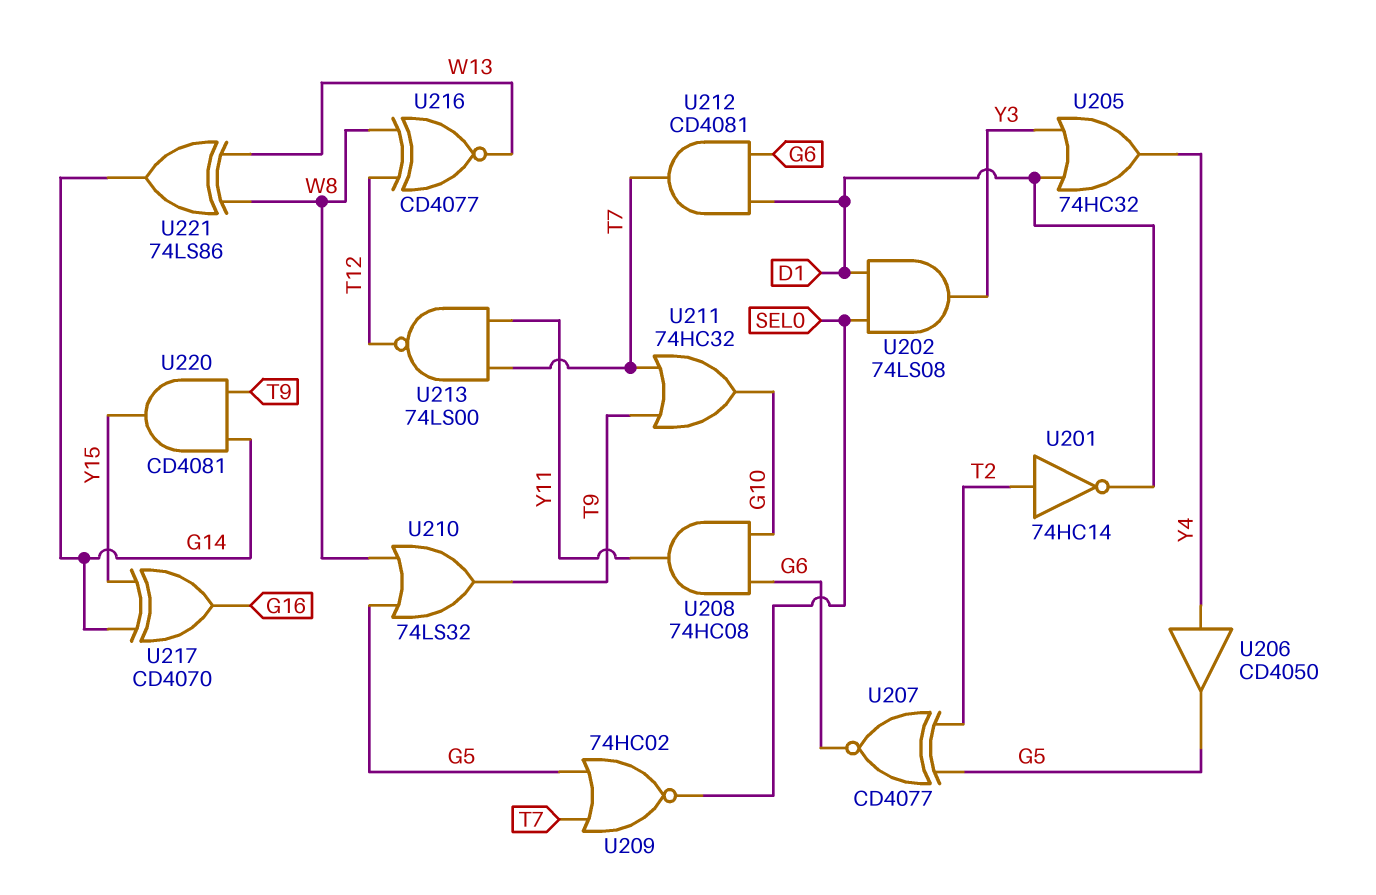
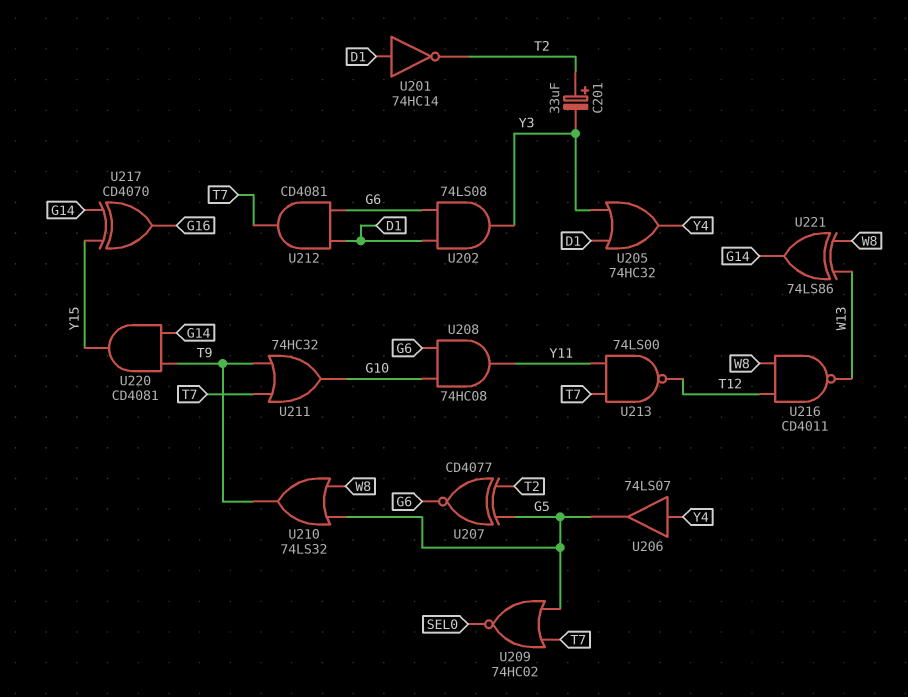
C201: none -> 33uF (plus T2, minus Y3)
U201: NOT 74HC14 (in T2, out D1) -> NOT 74HC14 (in D1, out T2)
U202: AND 74LS08 (in D1, in SEL0, out Y3) -> AND 74LS08 (in D1, in G6, out Y3)
U206: buffer CD4050 (in Y4, out G5) -> buffer 74LS07 (in Y4, out G5)
U216: XNOR CD4077 (in T12, in W8, out W13) -> NAND CD4011 (in T12, in W8, out W13)

